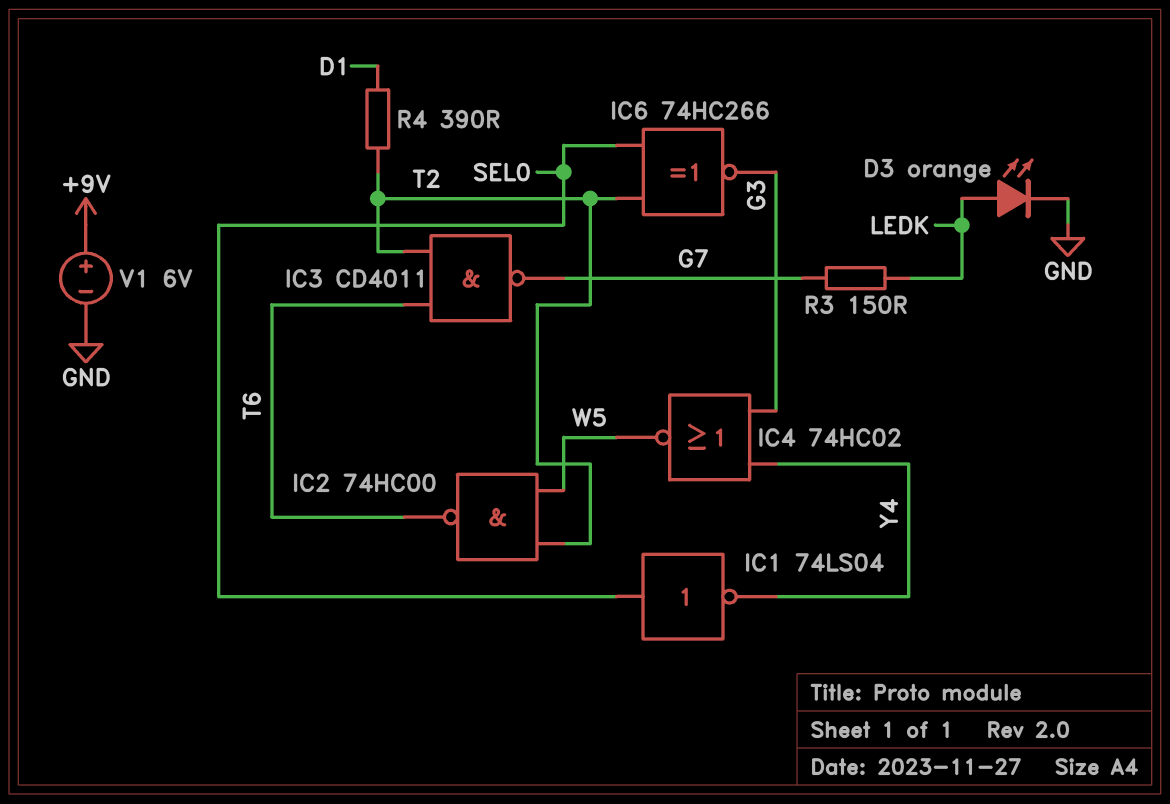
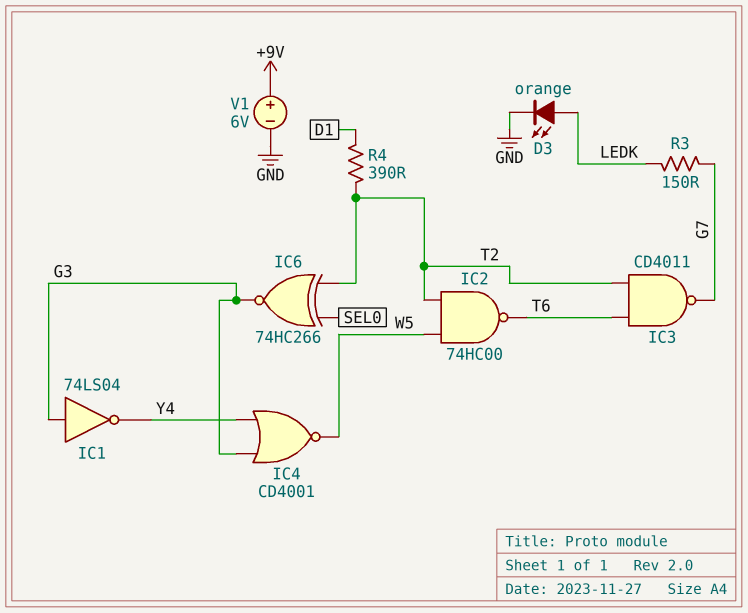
IC1: NOT 74LS04 (in SEL0, out Y4) -> NOT 74LS04 (in G3, out Y4)
IC4: NOR 74HC02 (in G3, in Y4, out W5) -> NOR CD4001 (in G3, in Y4, out W5)

